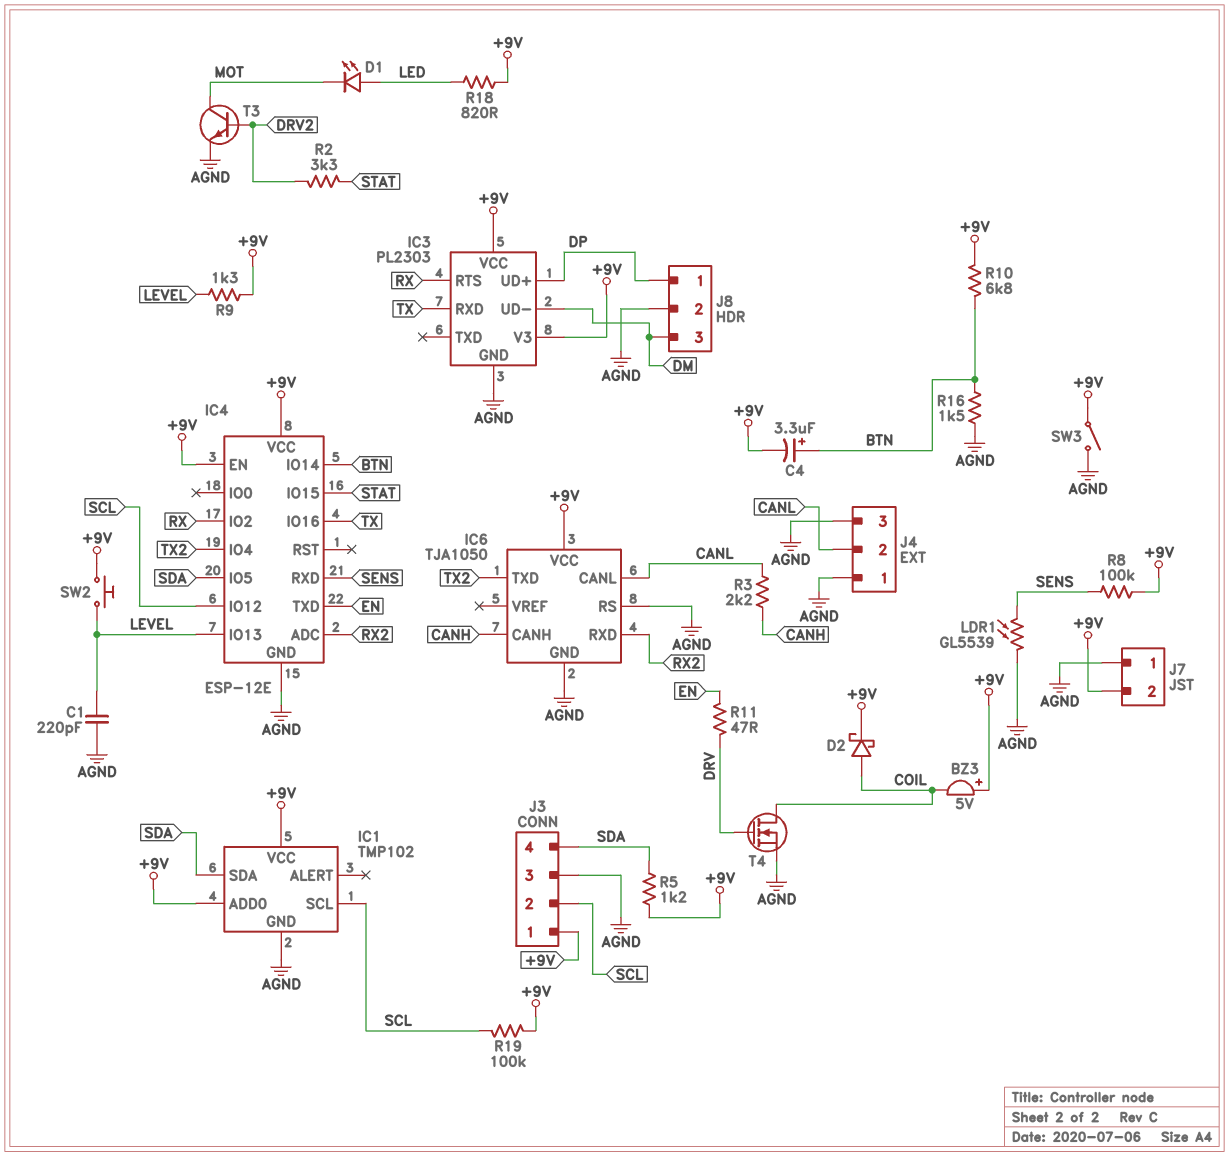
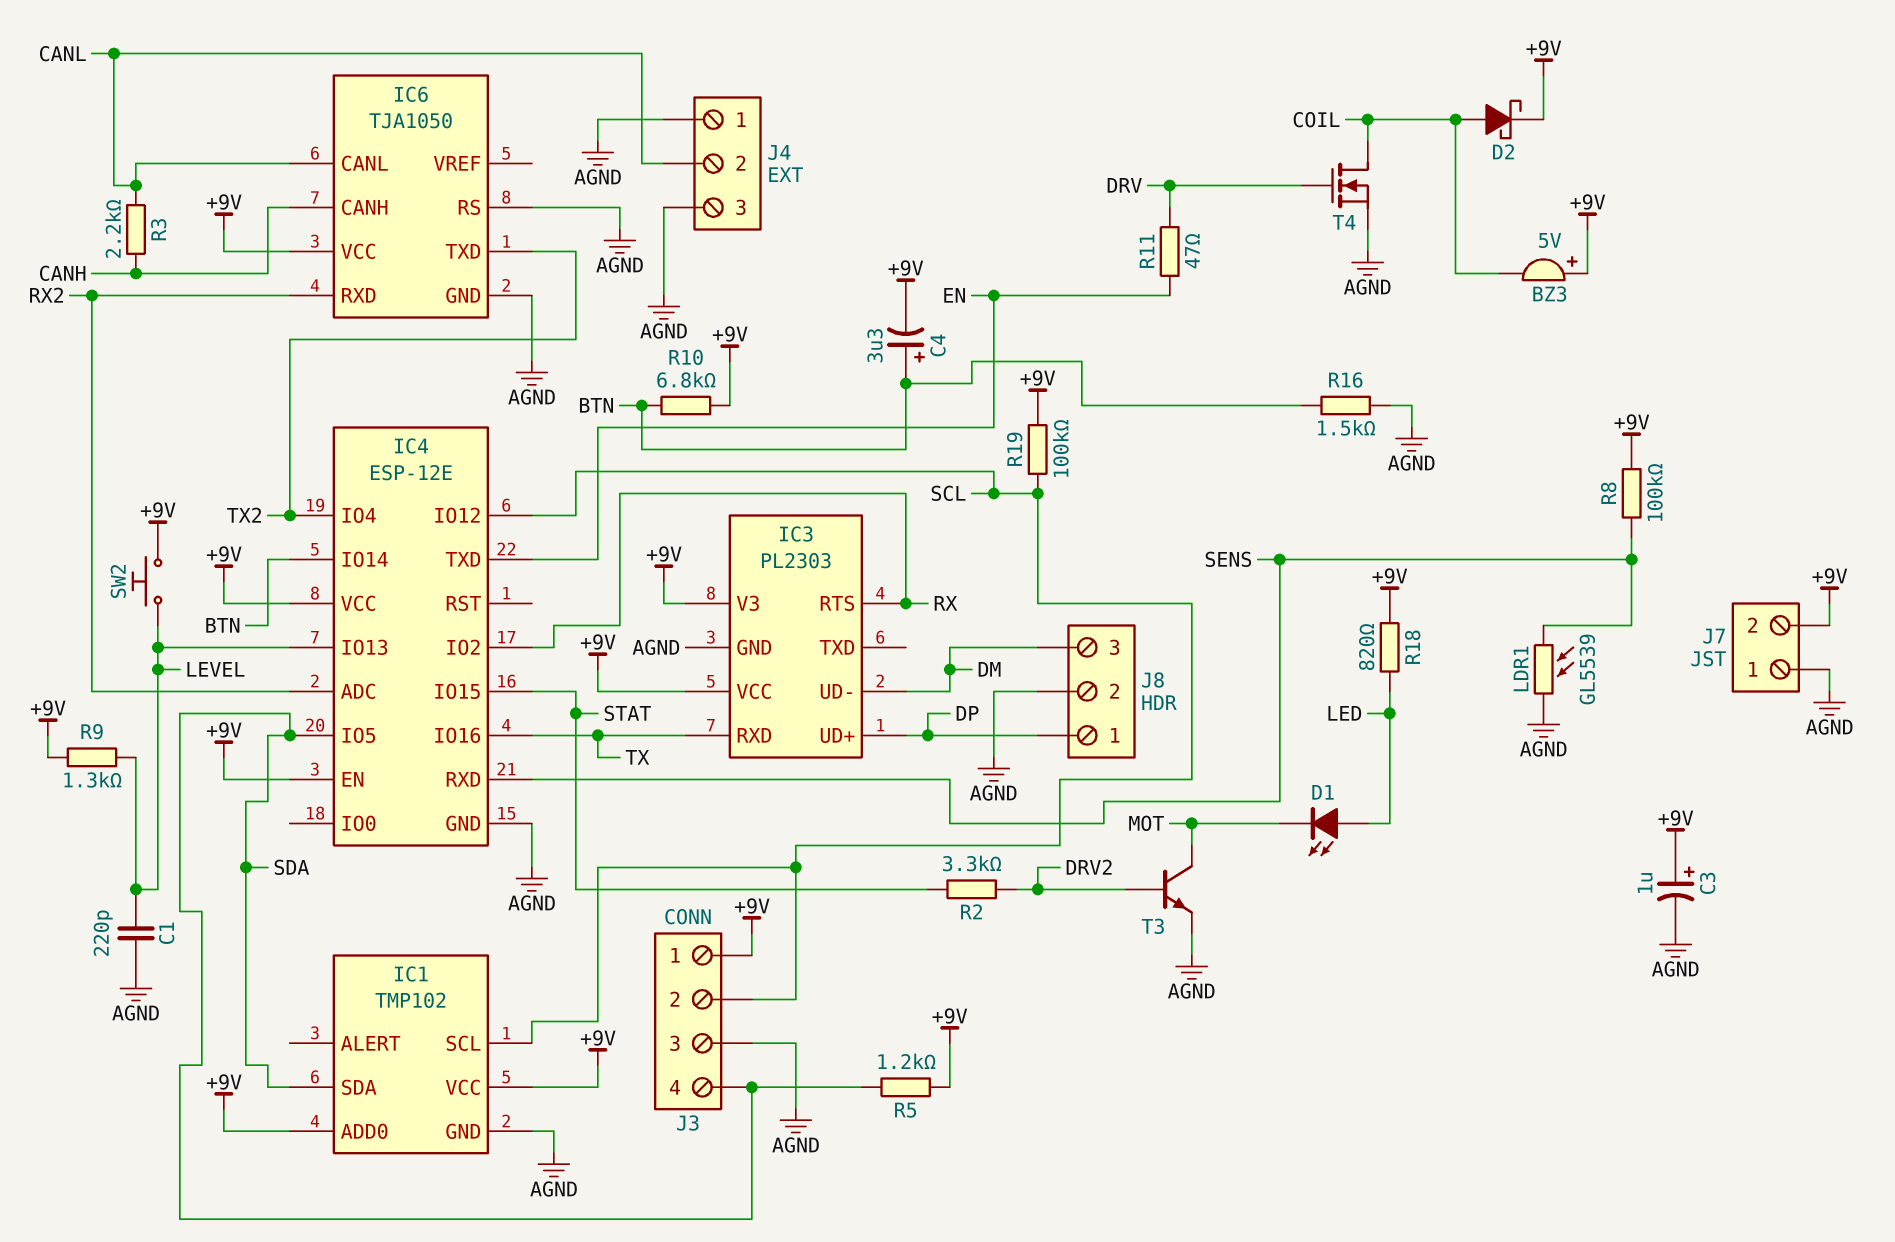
C3: none -> 1uF (plus +9V, minus AGND)
SW3: switch (+9V, AGND) -> none

